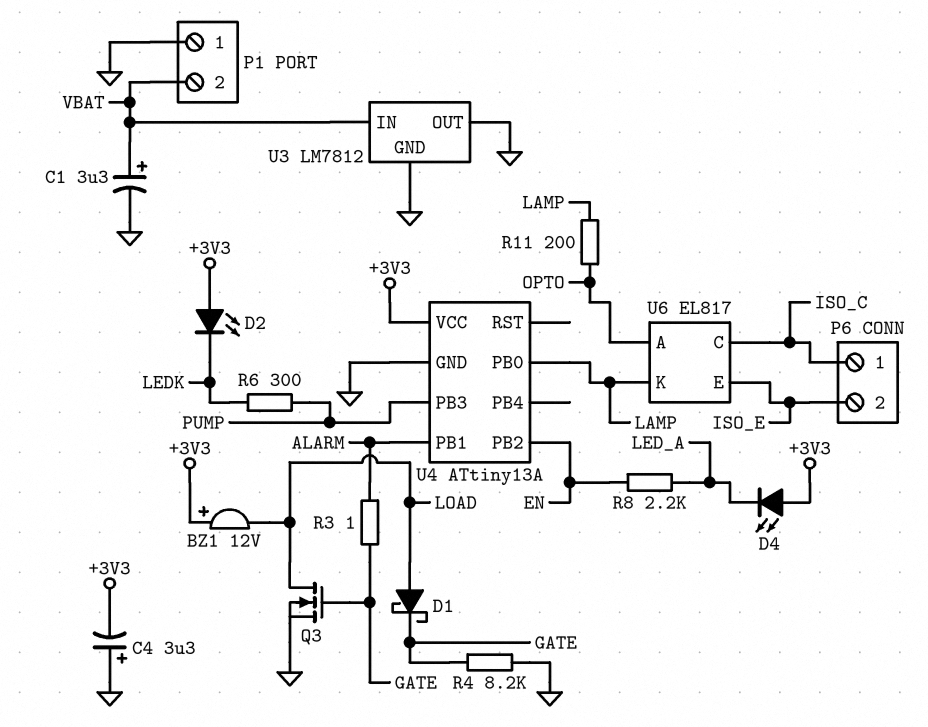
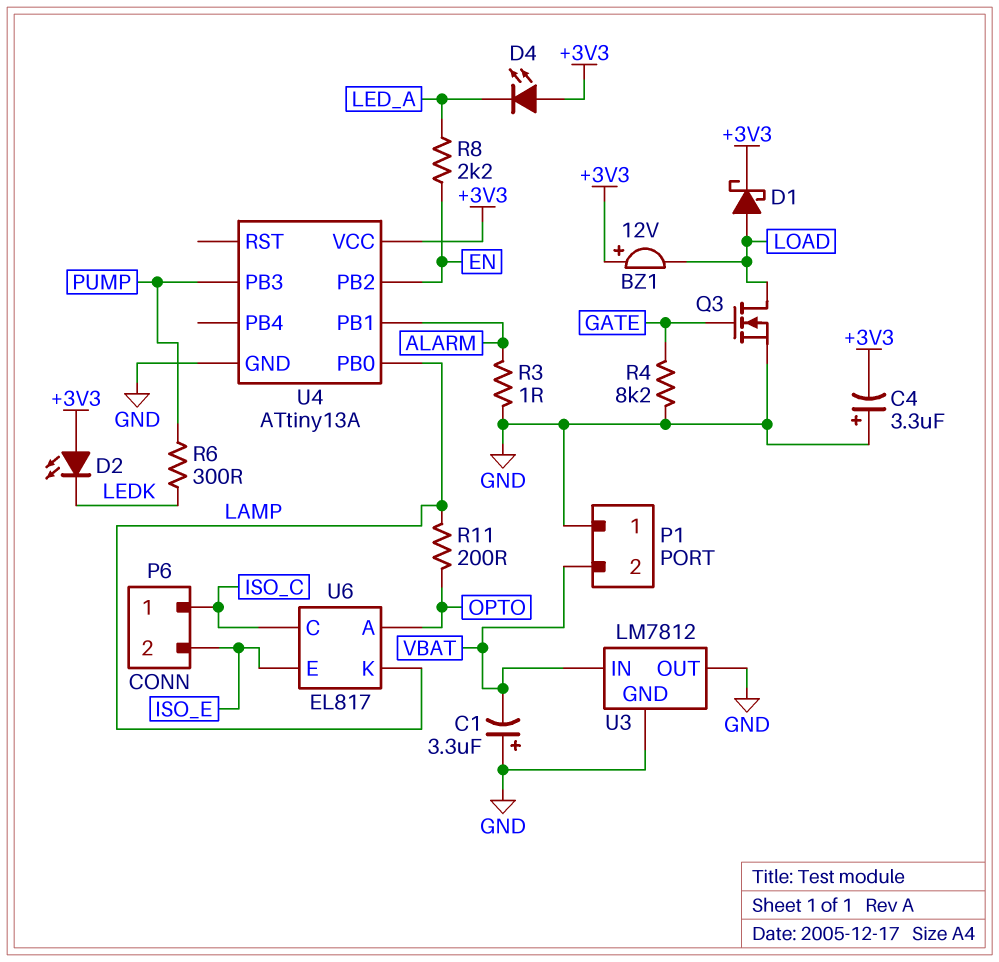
C1: 3.3uF (plus VBAT, minus GND) -> 3.3uF (plus GND, minus VBAT)
D1: schottky (A LOAD, K GATE) -> schottky (A LOAD, K +3V3)
R3: 1 (ALARM, GATE) -> 1 (ALARM, GND)

